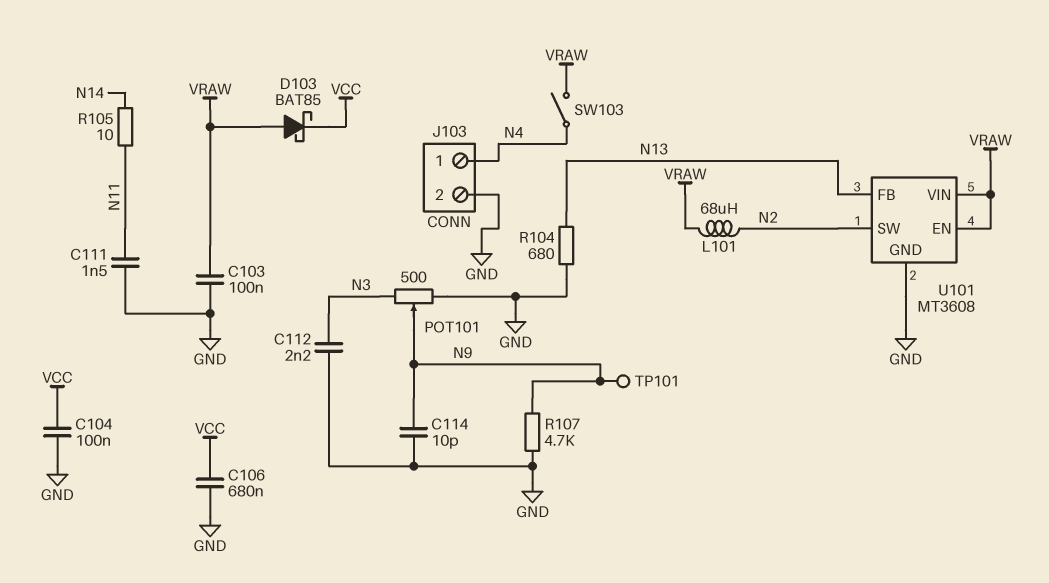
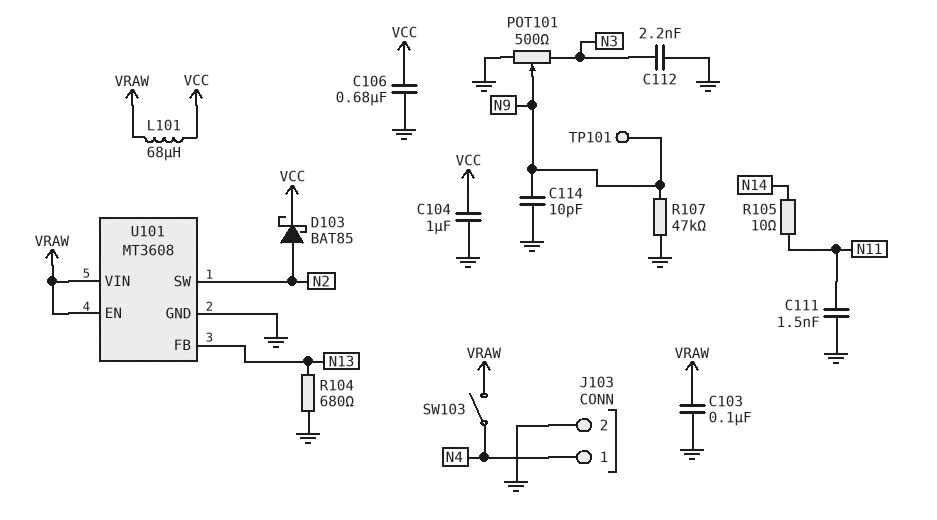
C104: 100nF (GND, VCC) -> 1uF (GND, VCC)
D103: schottky BAT85 (A VRAW, K VCC) -> schottky BAT85 (A N2, K VCC)
L101: 68uH (N2, VRAW) -> 68uH (VCC, VRAW)
R107: 4.7k (GND, N9) -> 47k (GND, N9)

